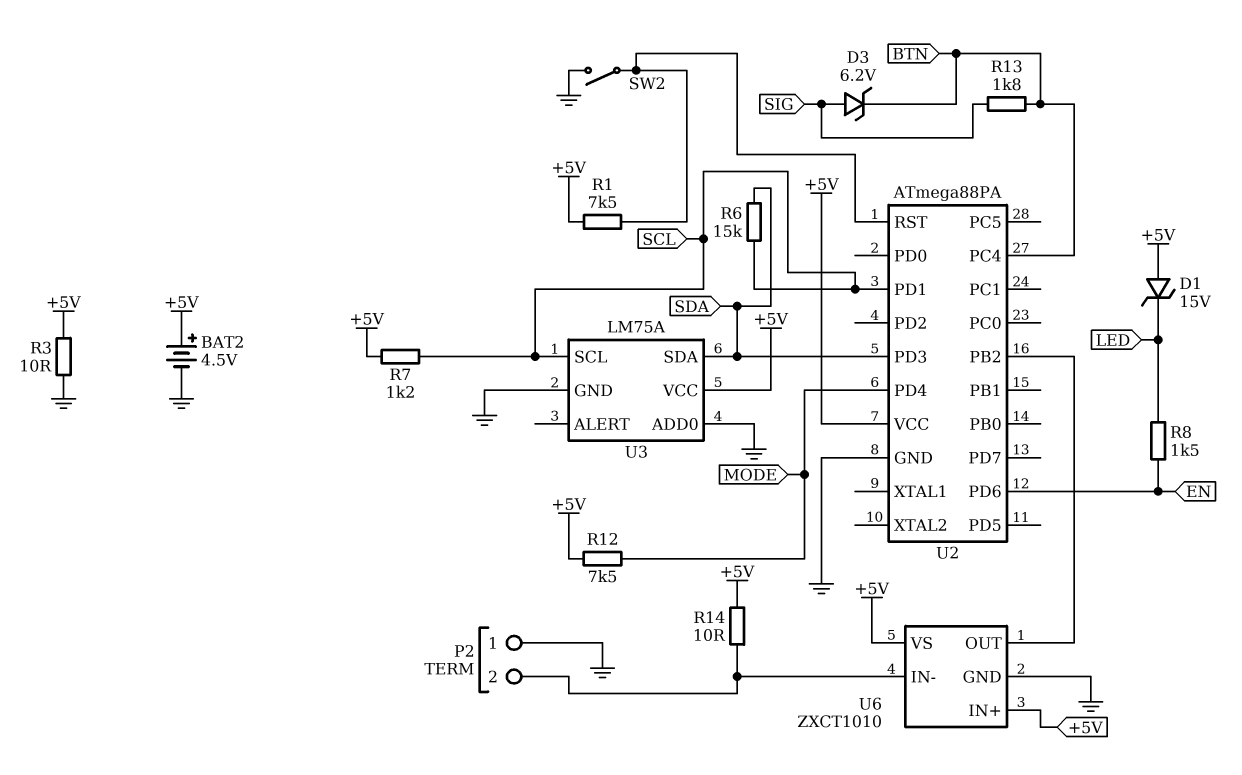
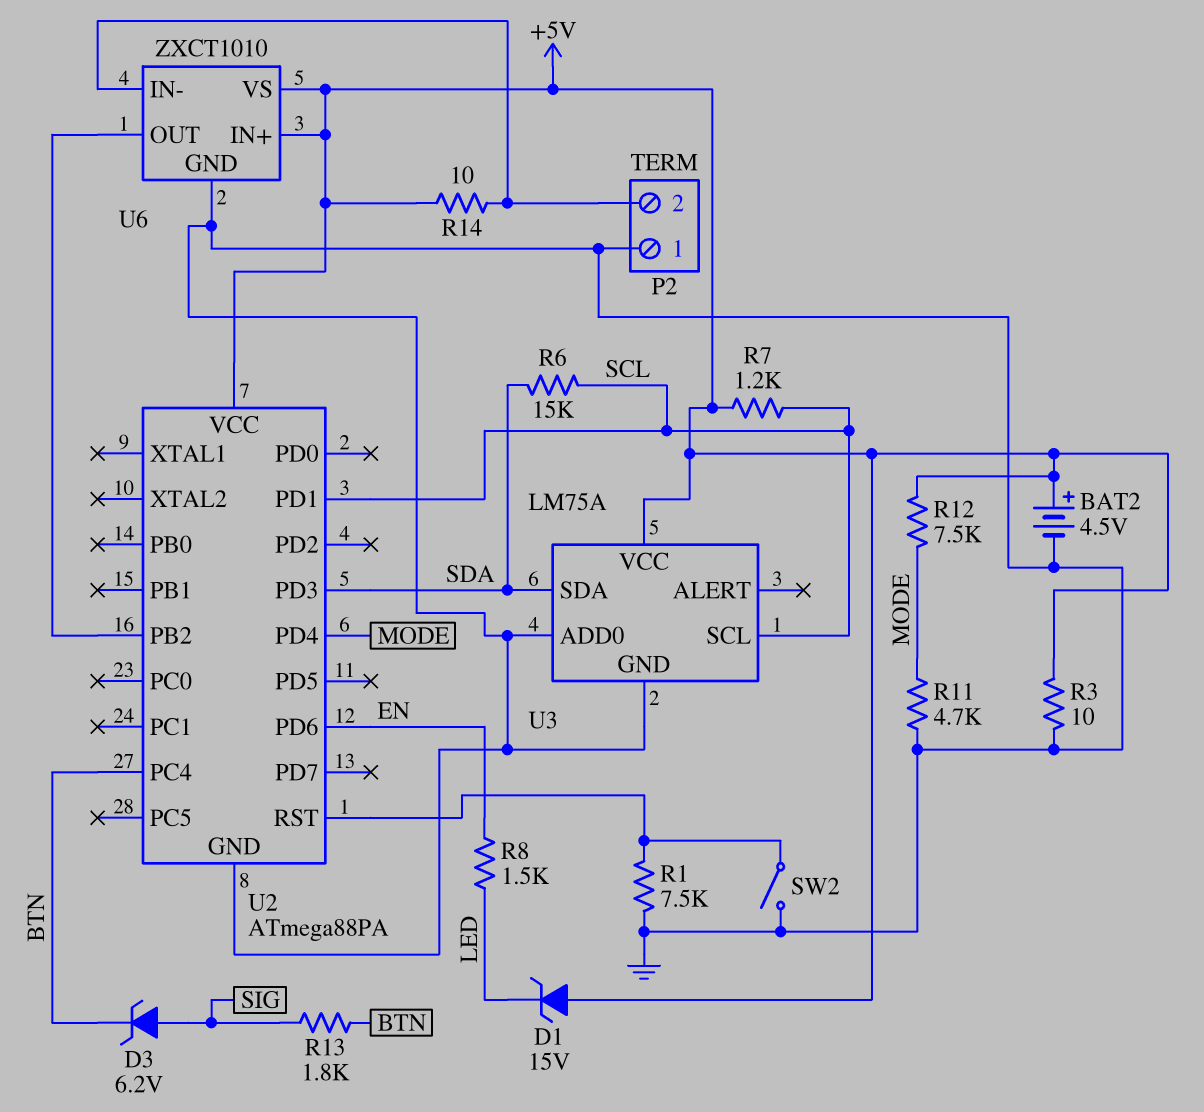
R1: 7.5k (+5V, U2/RST) -> 7.5k (GND, U2/RST)
R11: none -> 4.7k (GND, MODE)

